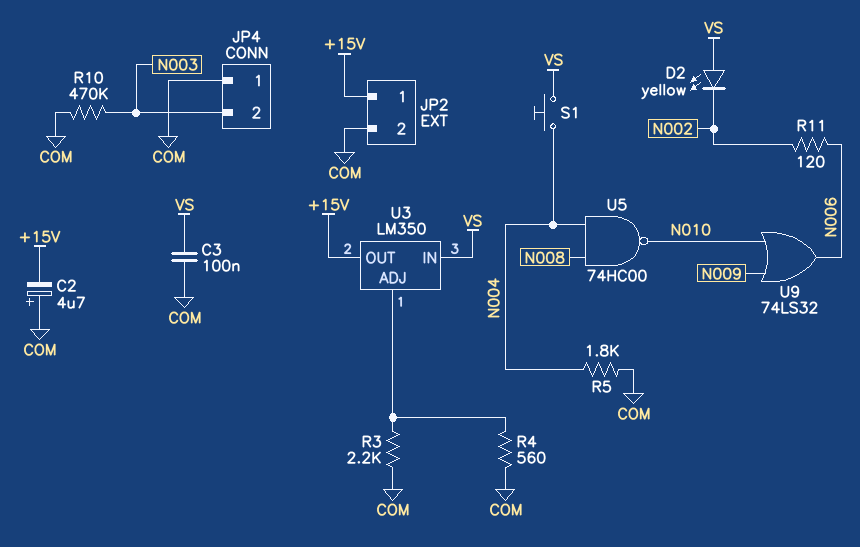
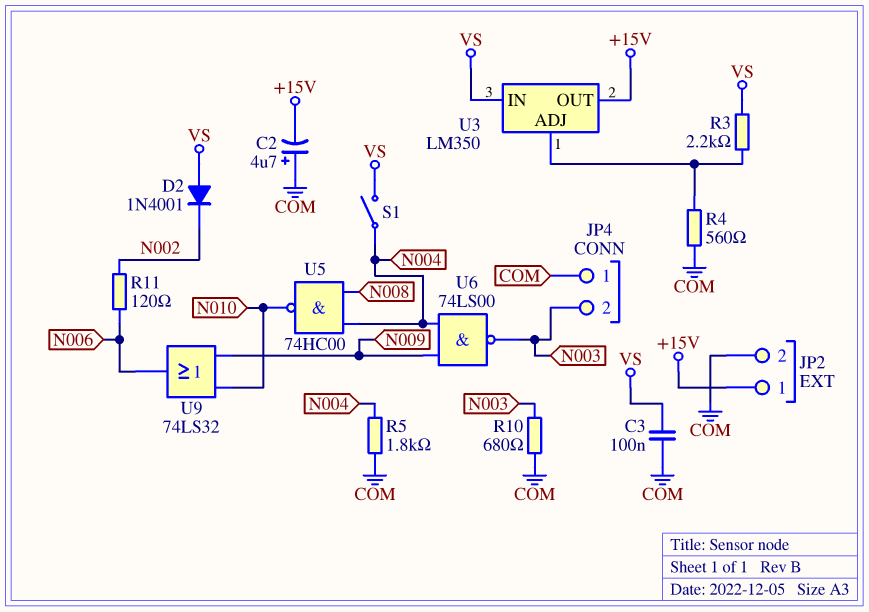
D2: LED yellow (A VS, K N002) -> diode 1N4001 (A VS, K N002)
R3: 2.2k (COM, U3/ADJ) -> 2.2k (U3/ADJ, VS)
R10: 470k (COM, N003) -> 680 (COM, N003)
S1: button (N004, VS) -> switch (N004, VS)
U6: none -> NAND 74LS00 (in N004, in N009, out N003)

